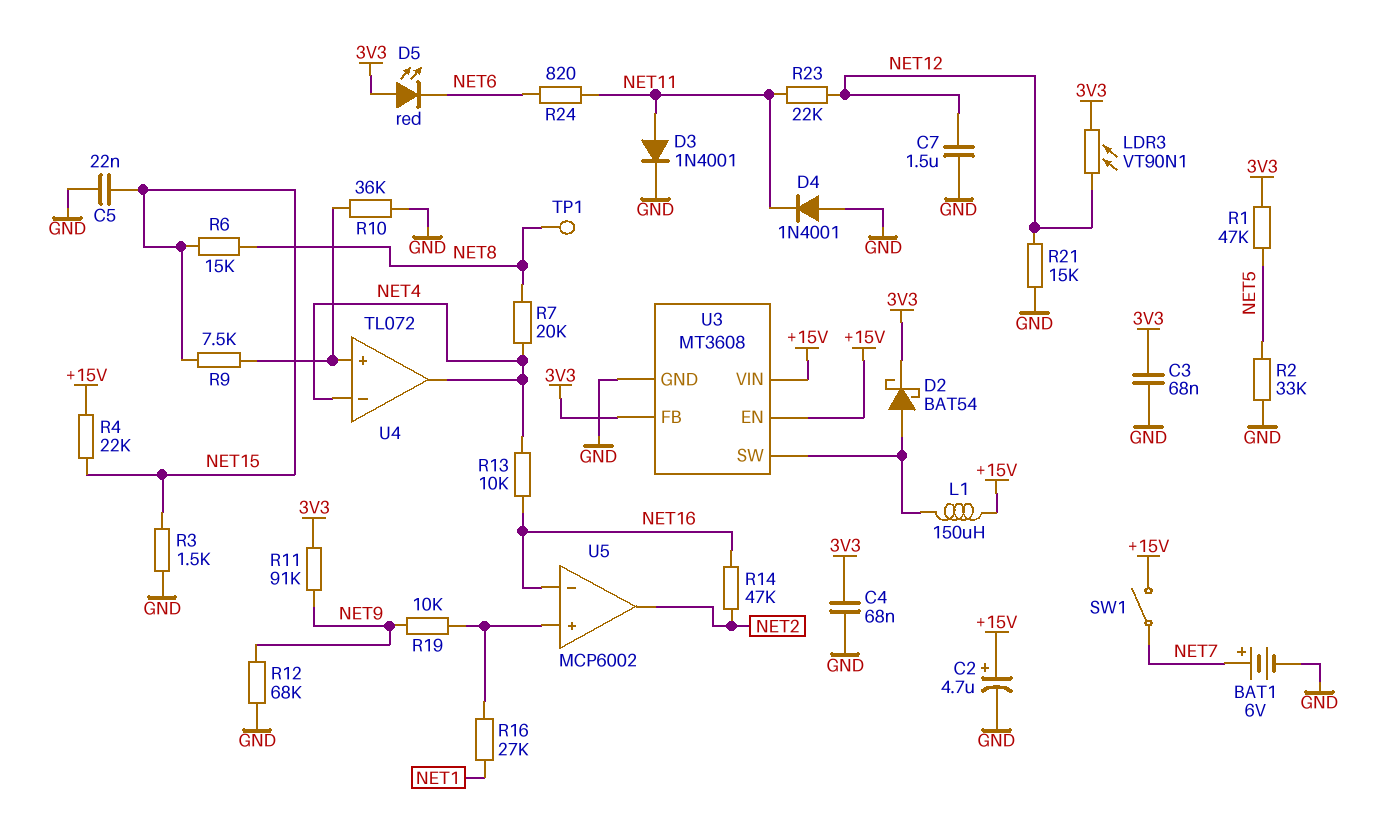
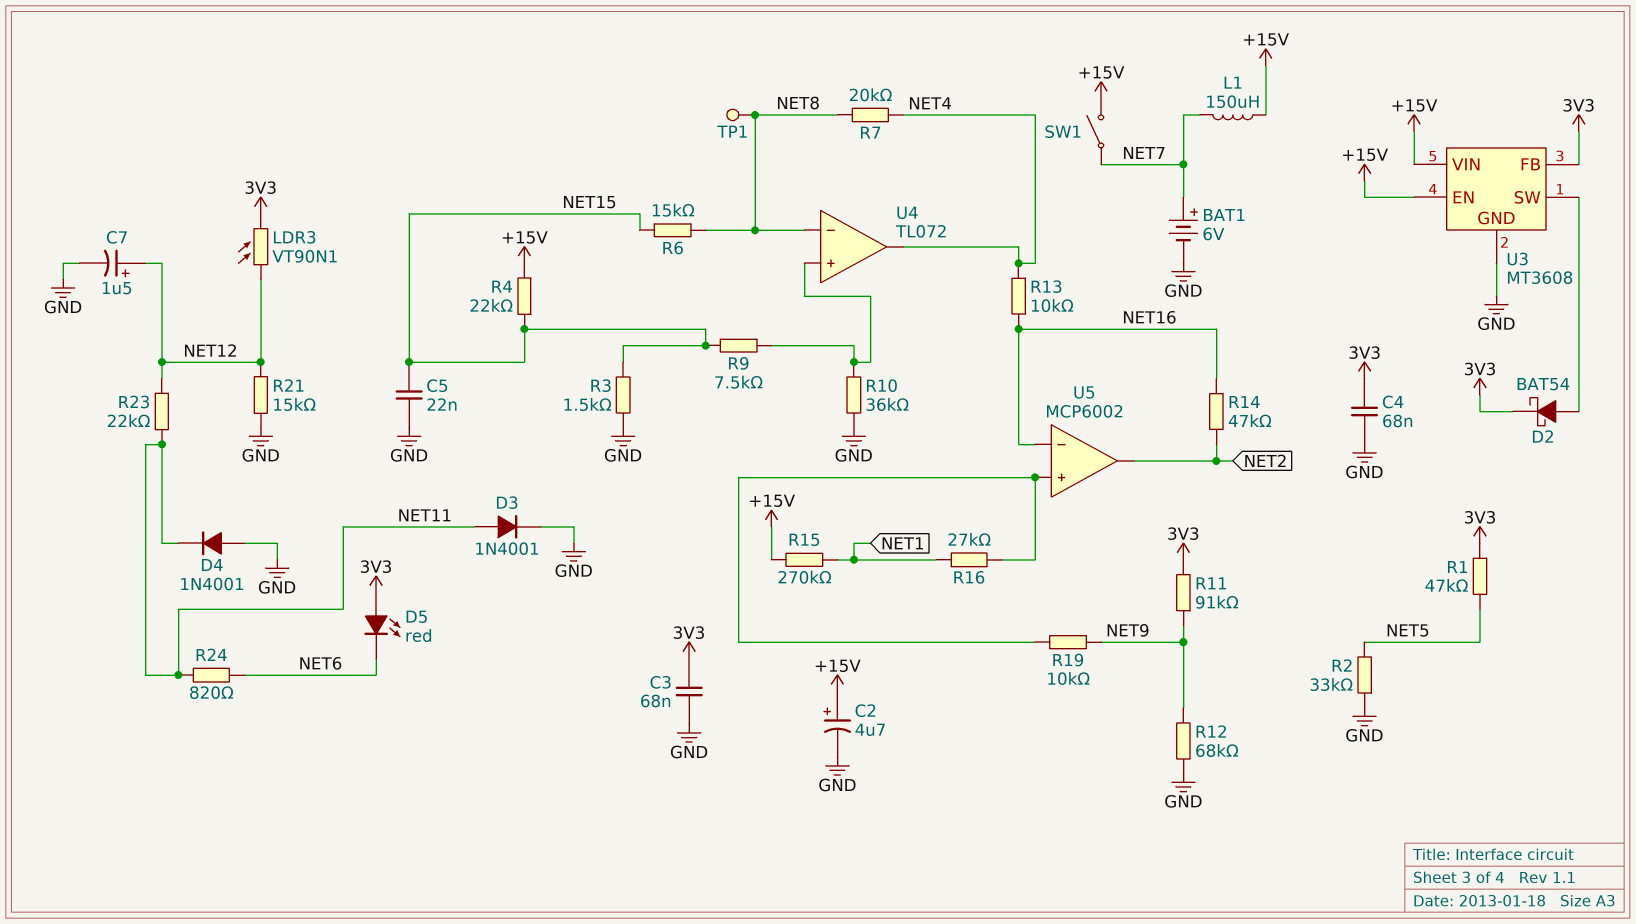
C7: 1.5uF (GND, NET12) -> 1.5uF (plus NET12, minus GND)
L1: 150uH (+15V, U3/SW) -> 150uH (+15V, NET7)
R15: none -> 270k (+15V, NET1)
U4 pin in-: NET4 -> NET8

